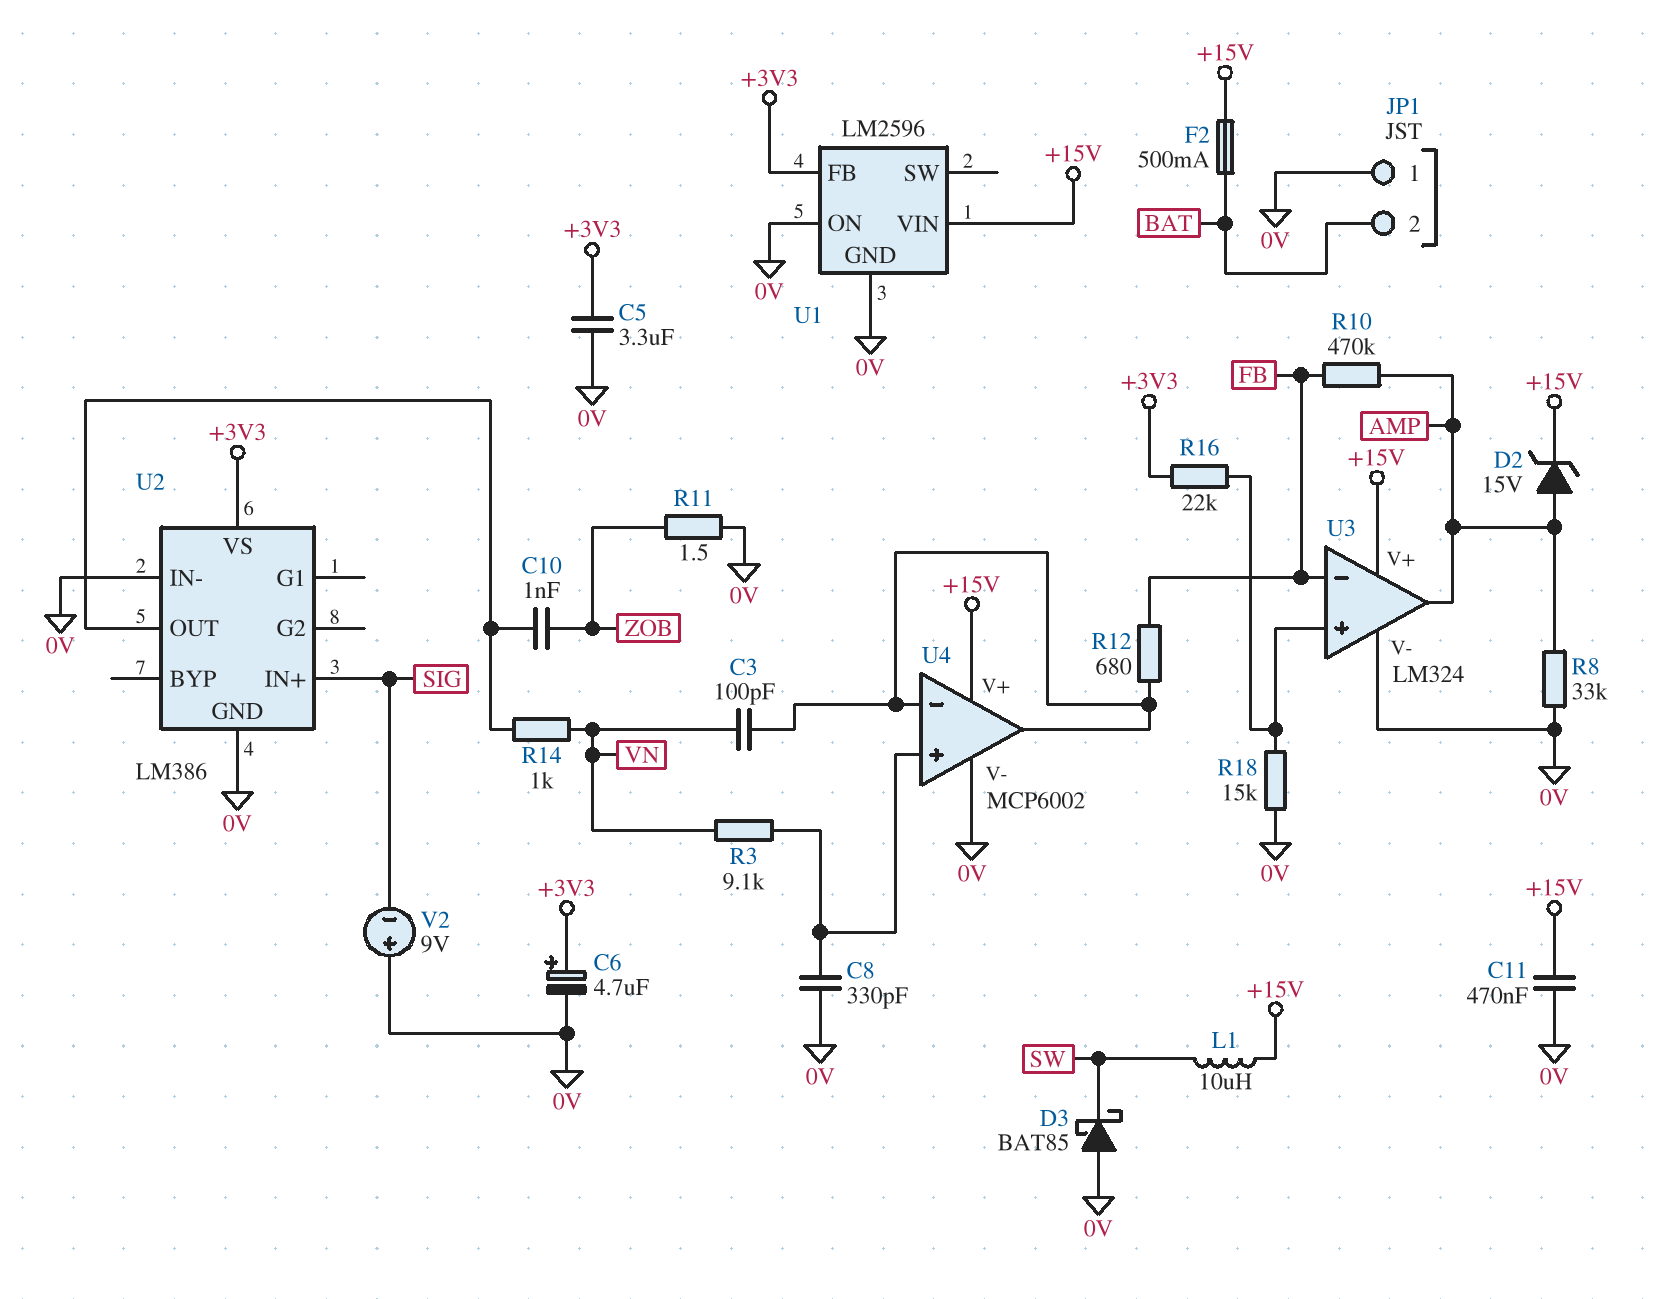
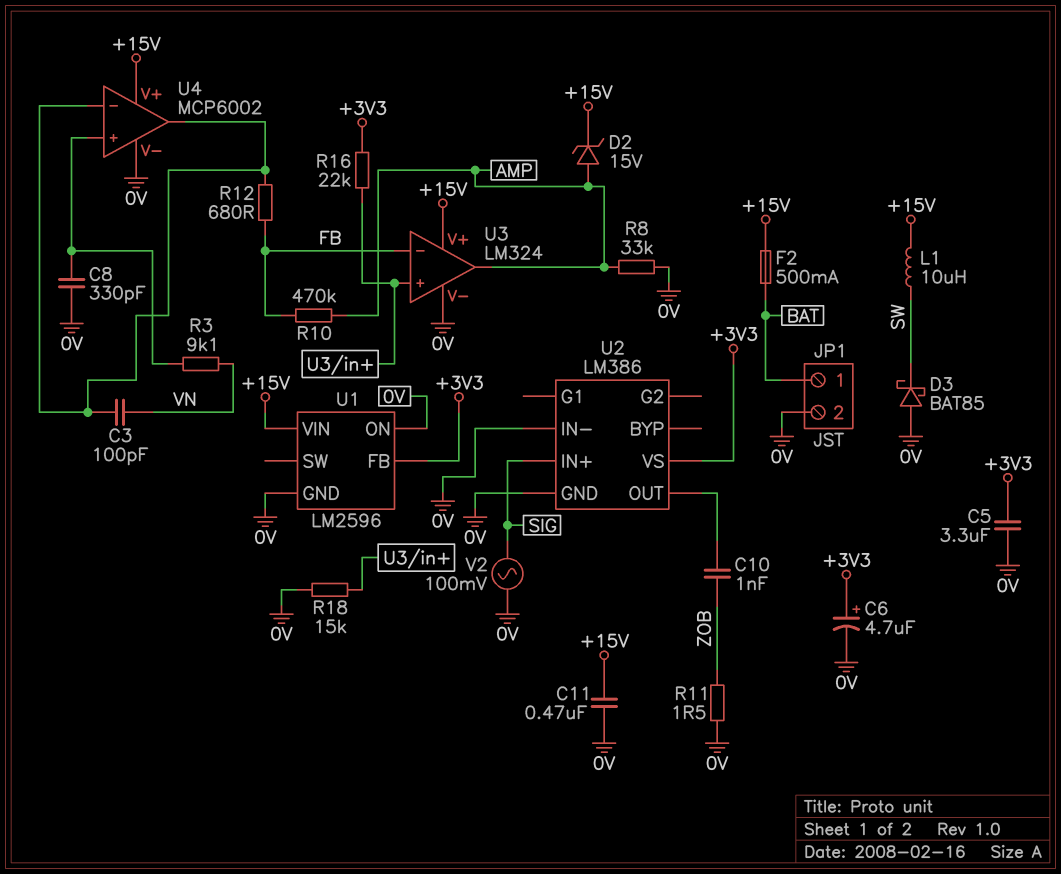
JP1 pin 1: 0V -> BAT
JP1 pin 2: BAT -> 0V
R14: 1k (U2/OUT, VN) -> none
V2: 9V (plus 0V, minus SIG) -> AC 100mV (0V, SIG)

